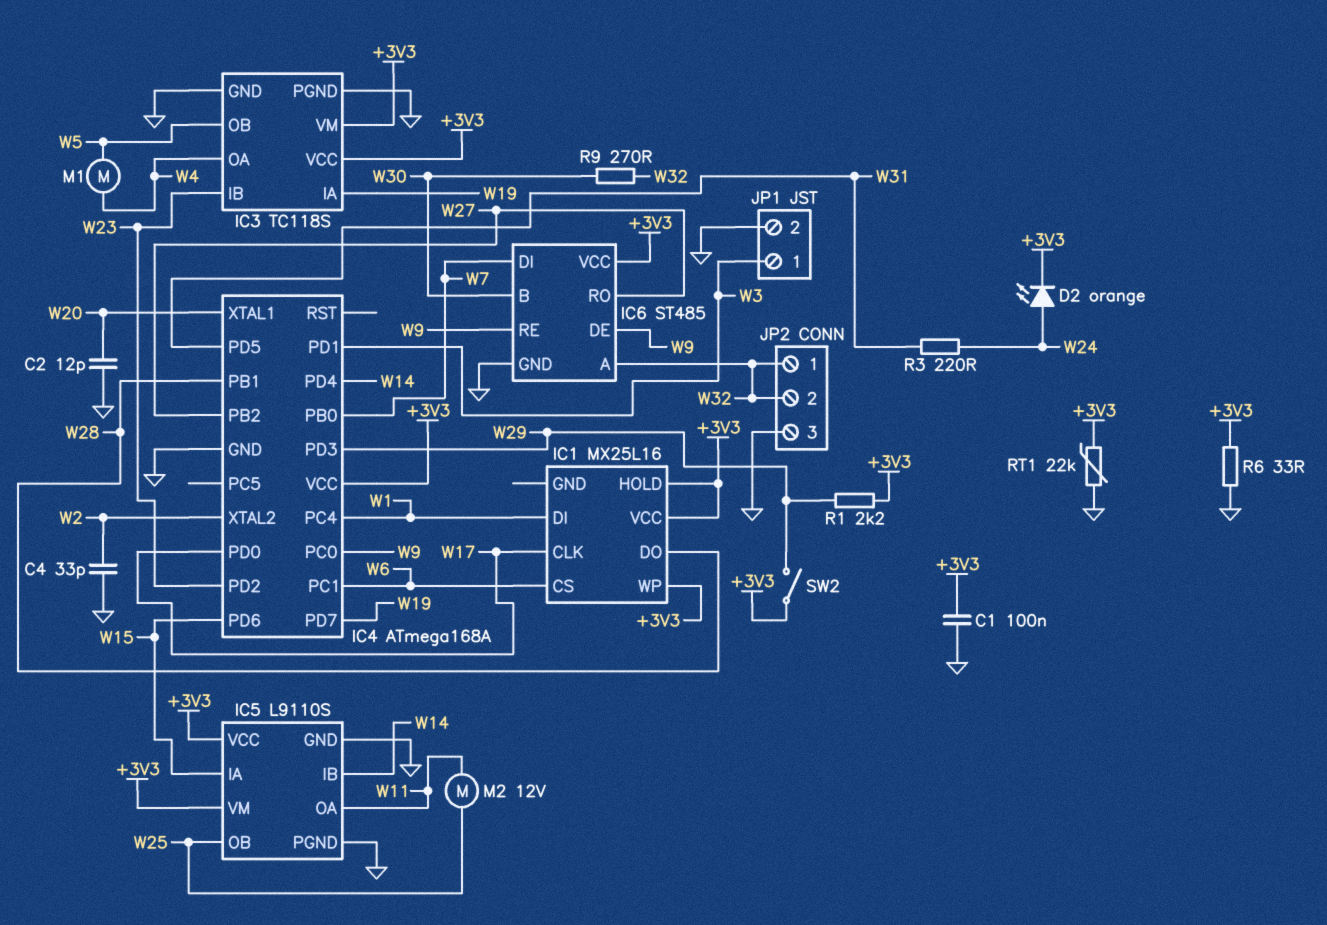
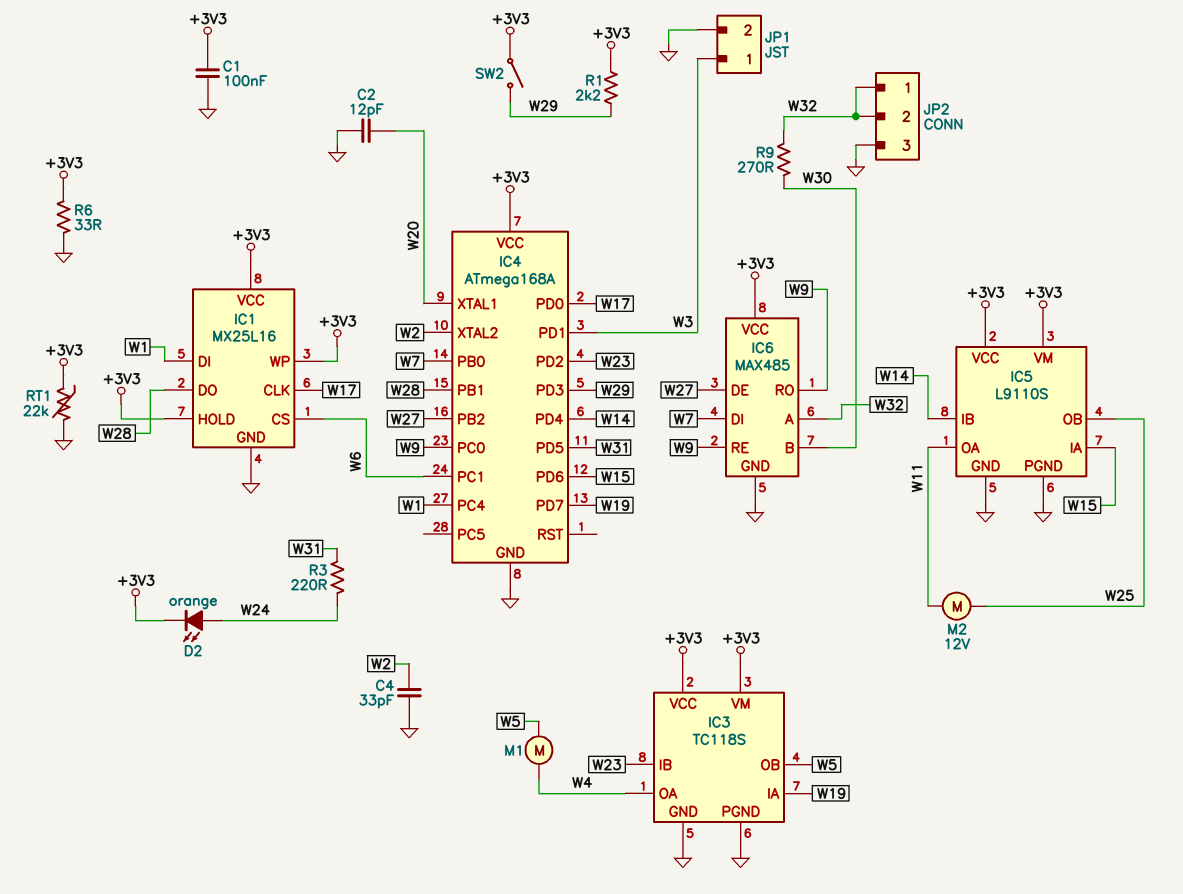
IC1 pin GND: none -> GND
IC6: ST485 -> MAX485
IC6 pin DE: W9 -> W27
IC6 pin RO: W27 -> W9

